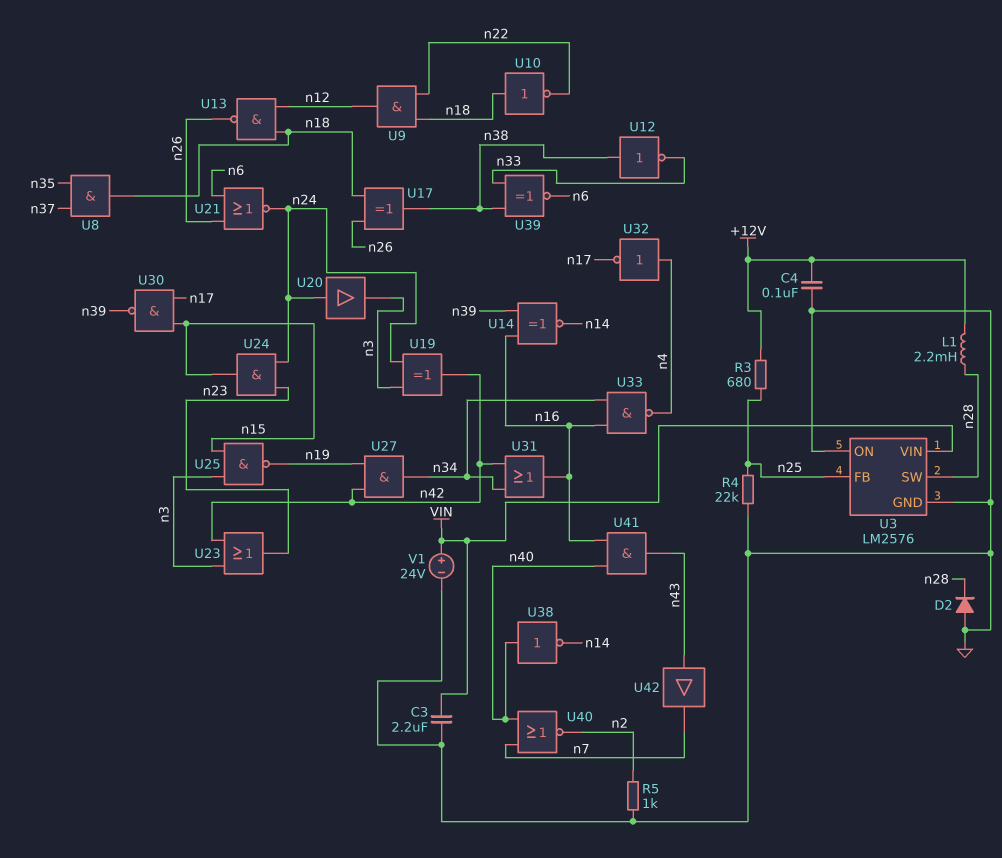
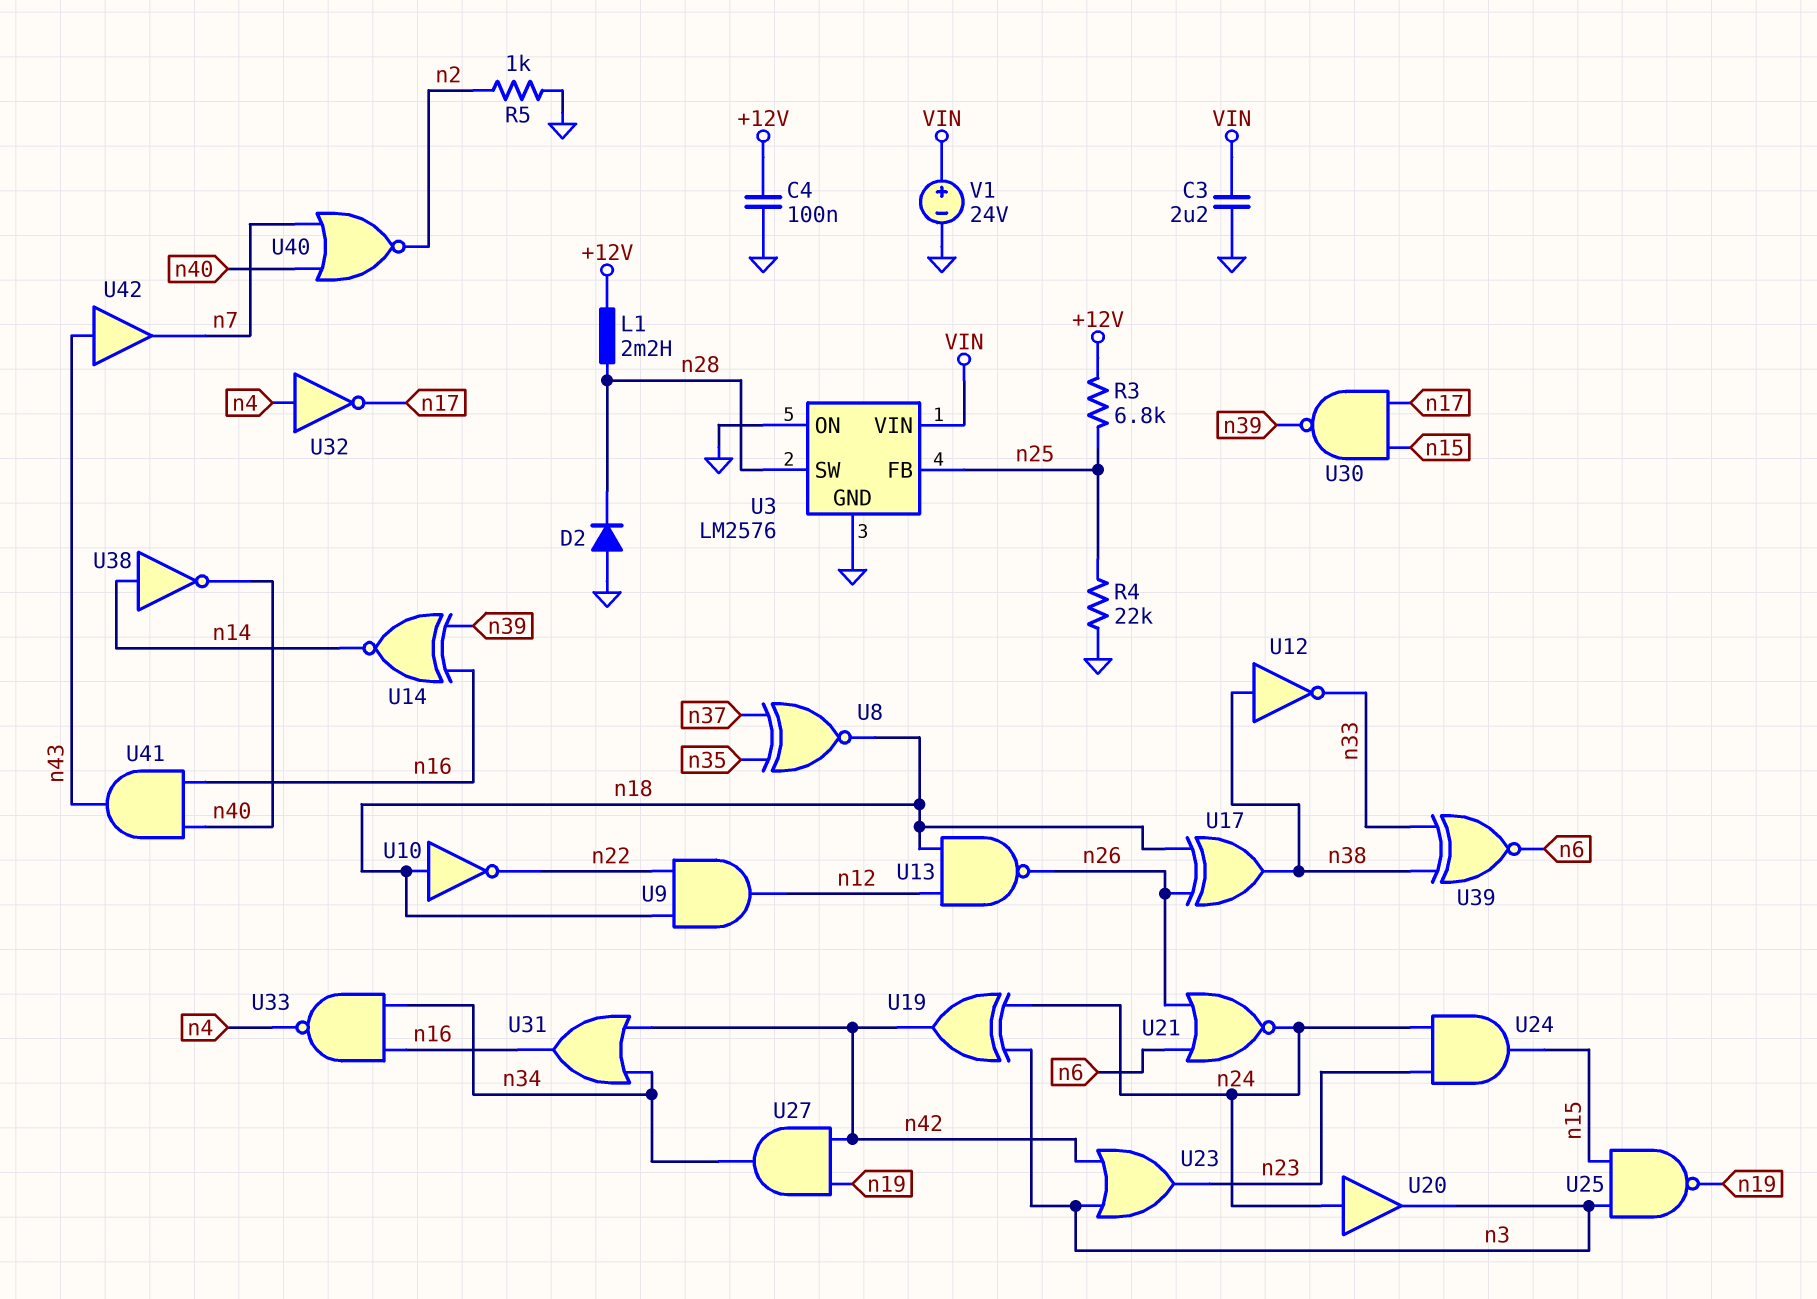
R3: 680 (+12V, n25) -> 6.8k (+12V, n25)
U8: AND (in n35, in n37, out n18) -> XNOR (in n35, in n37, out n18)
U38: NOT (in n40, out n14) -> NOT (in n14, out n40)

